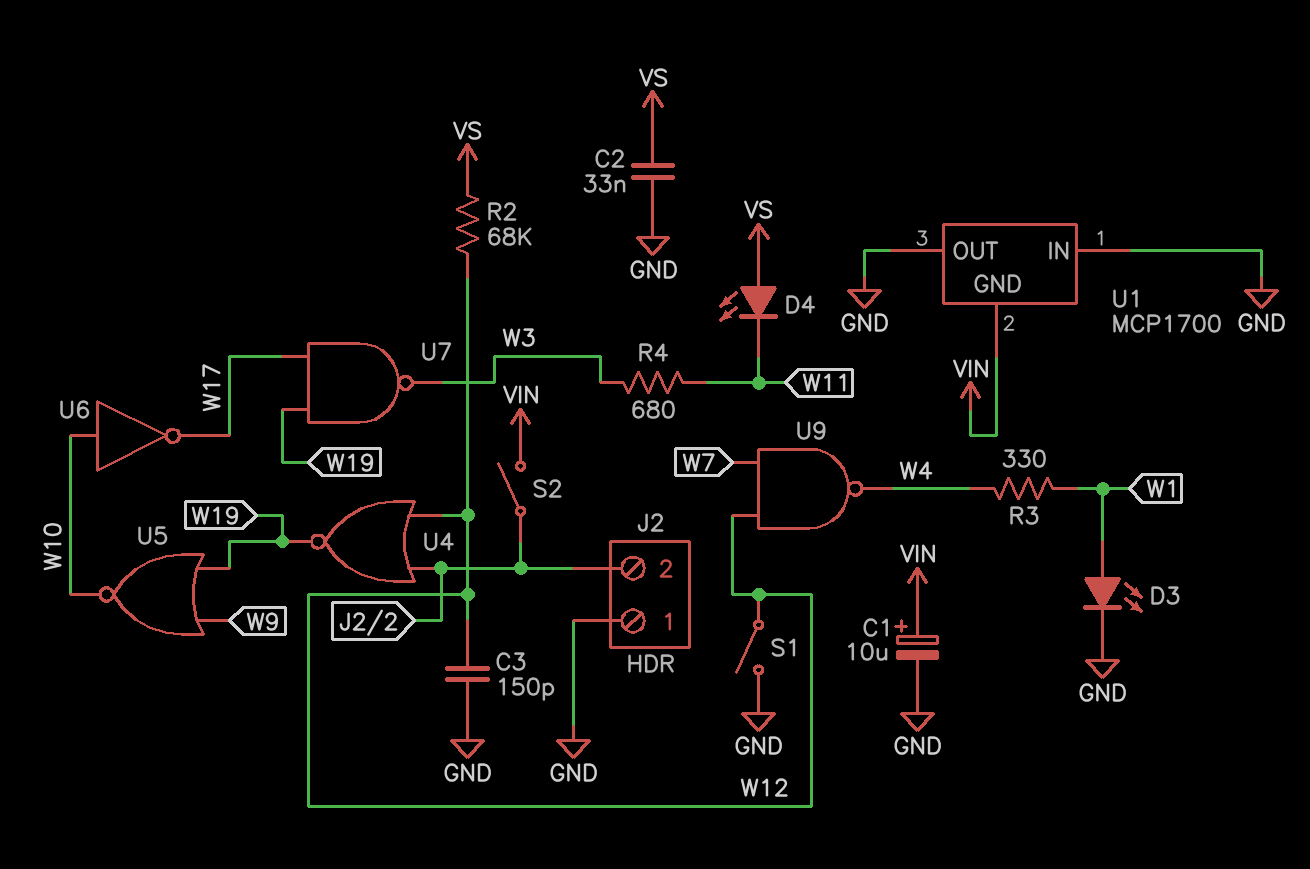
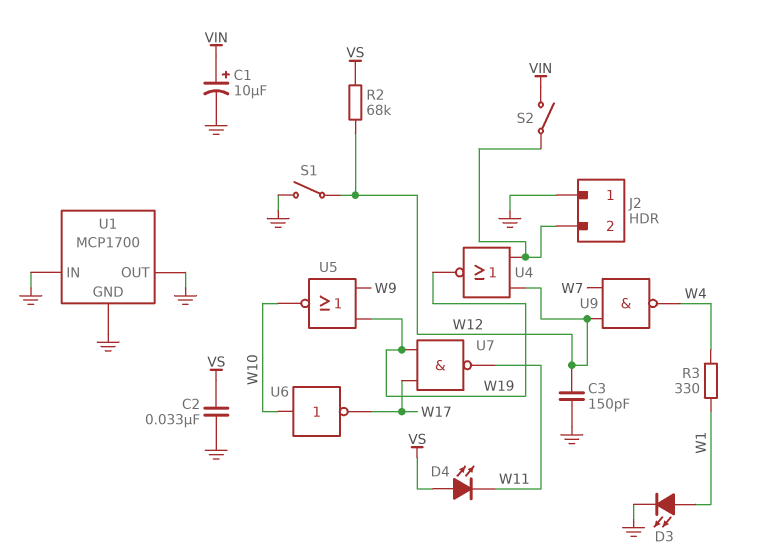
R4: 680 (W3, W11) -> none
U1 pin GND: VIN -> GND
U7: NAND (in W17, in W19, out W3) -> NAND (in W17, in W19, out W11)

